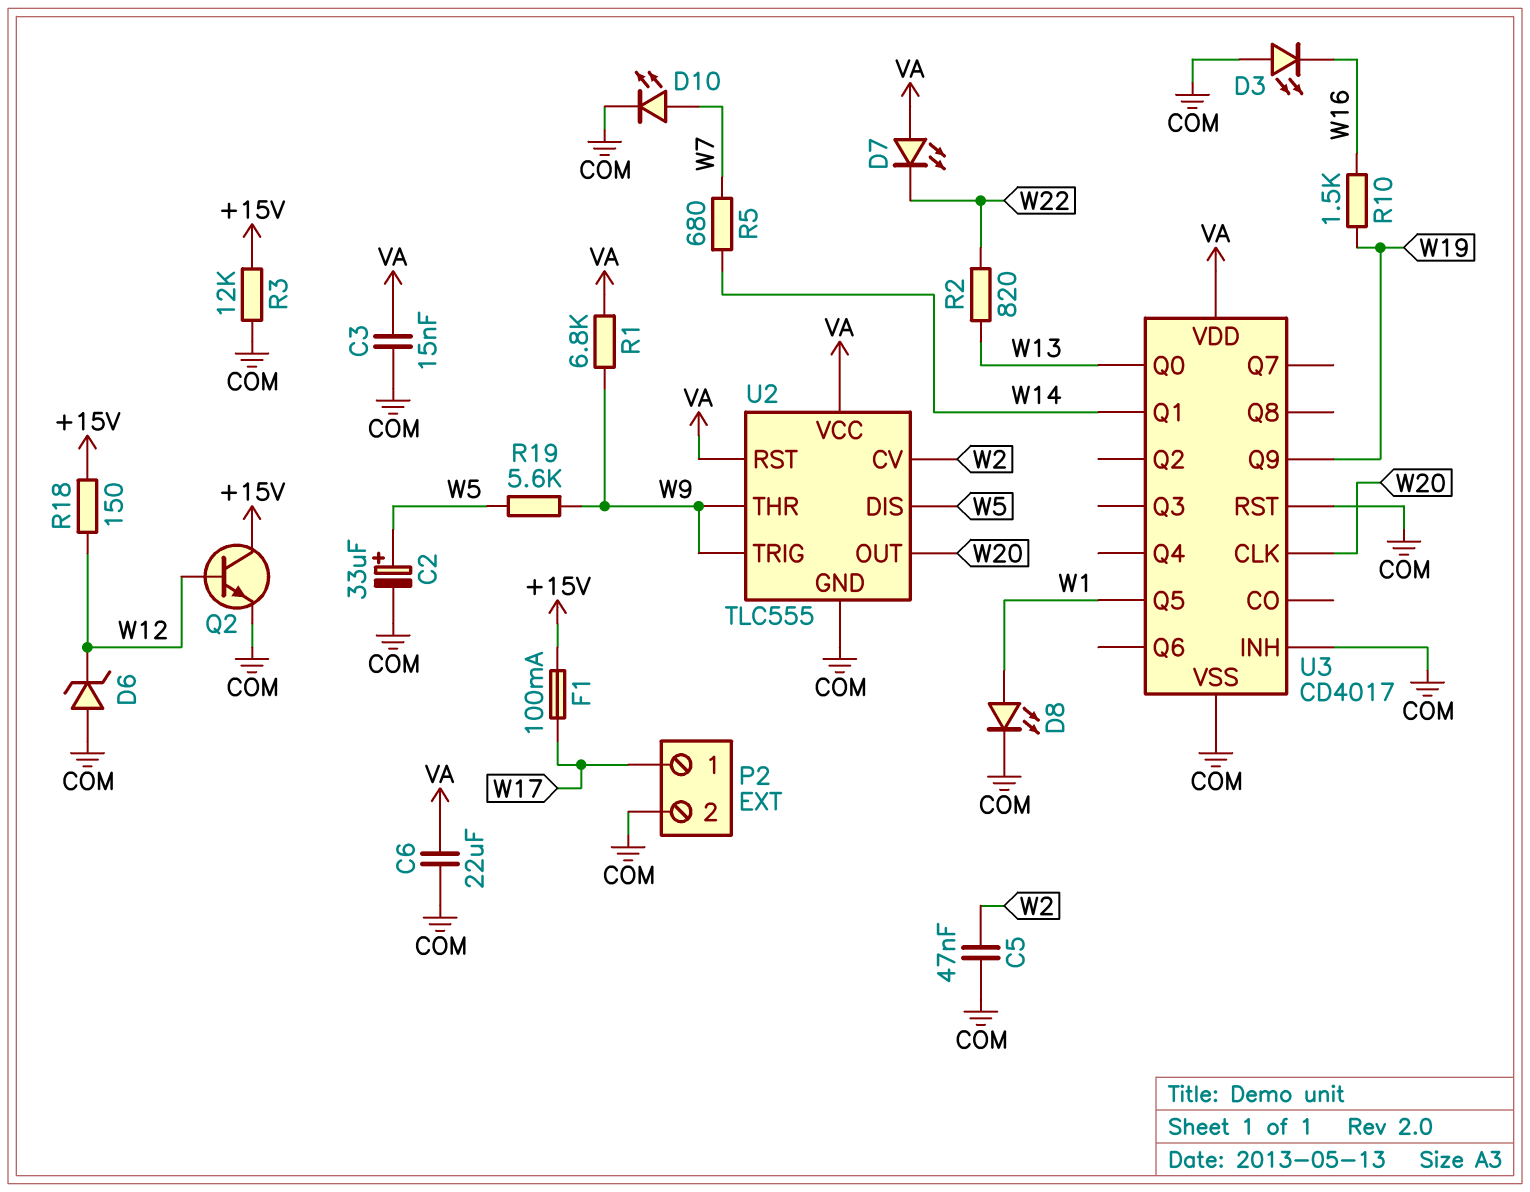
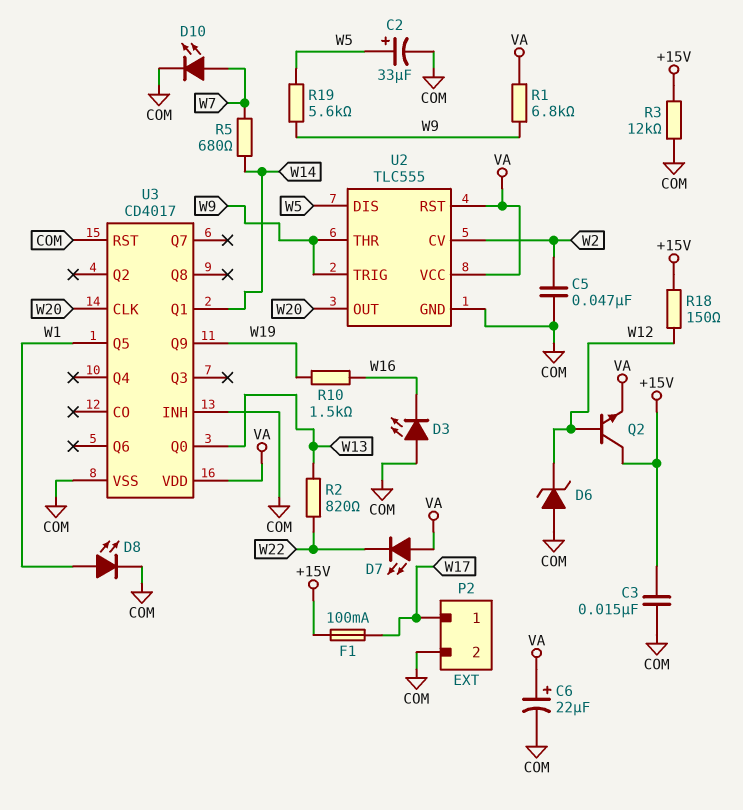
C3: 15nF (COM, VA) -> 15nF (+15V, COM)
C6: 22uF (COM, VA) -> 22uF (plus VA, minus COM)
Q2: NPN (B W12, C +15V, E COM) -> NPN (B W12, C +15V, E VA)

